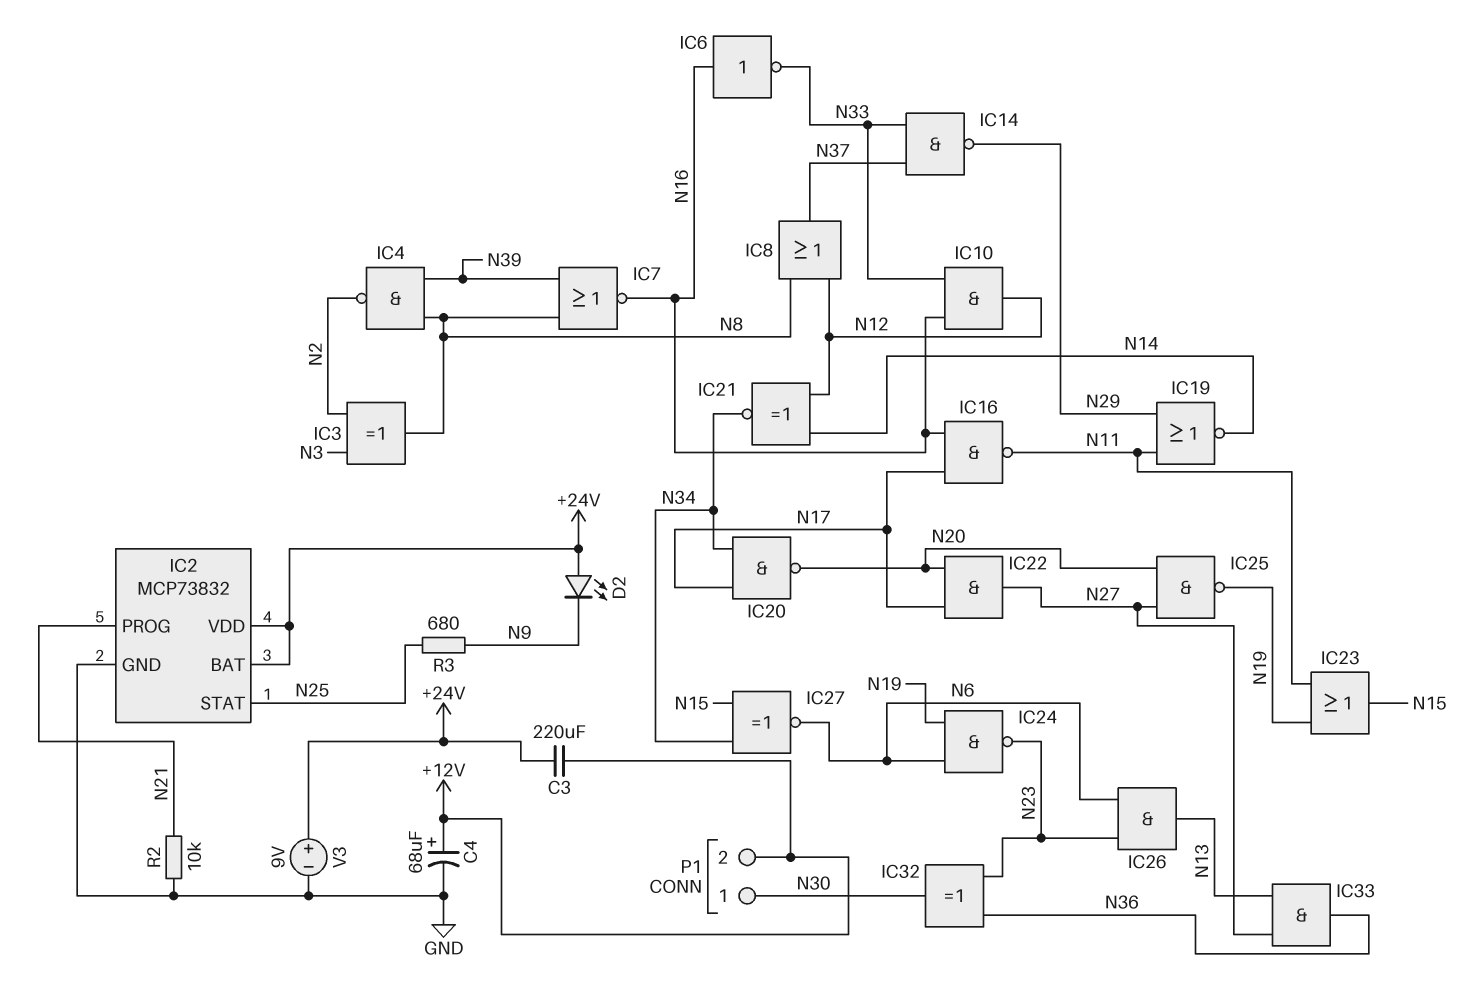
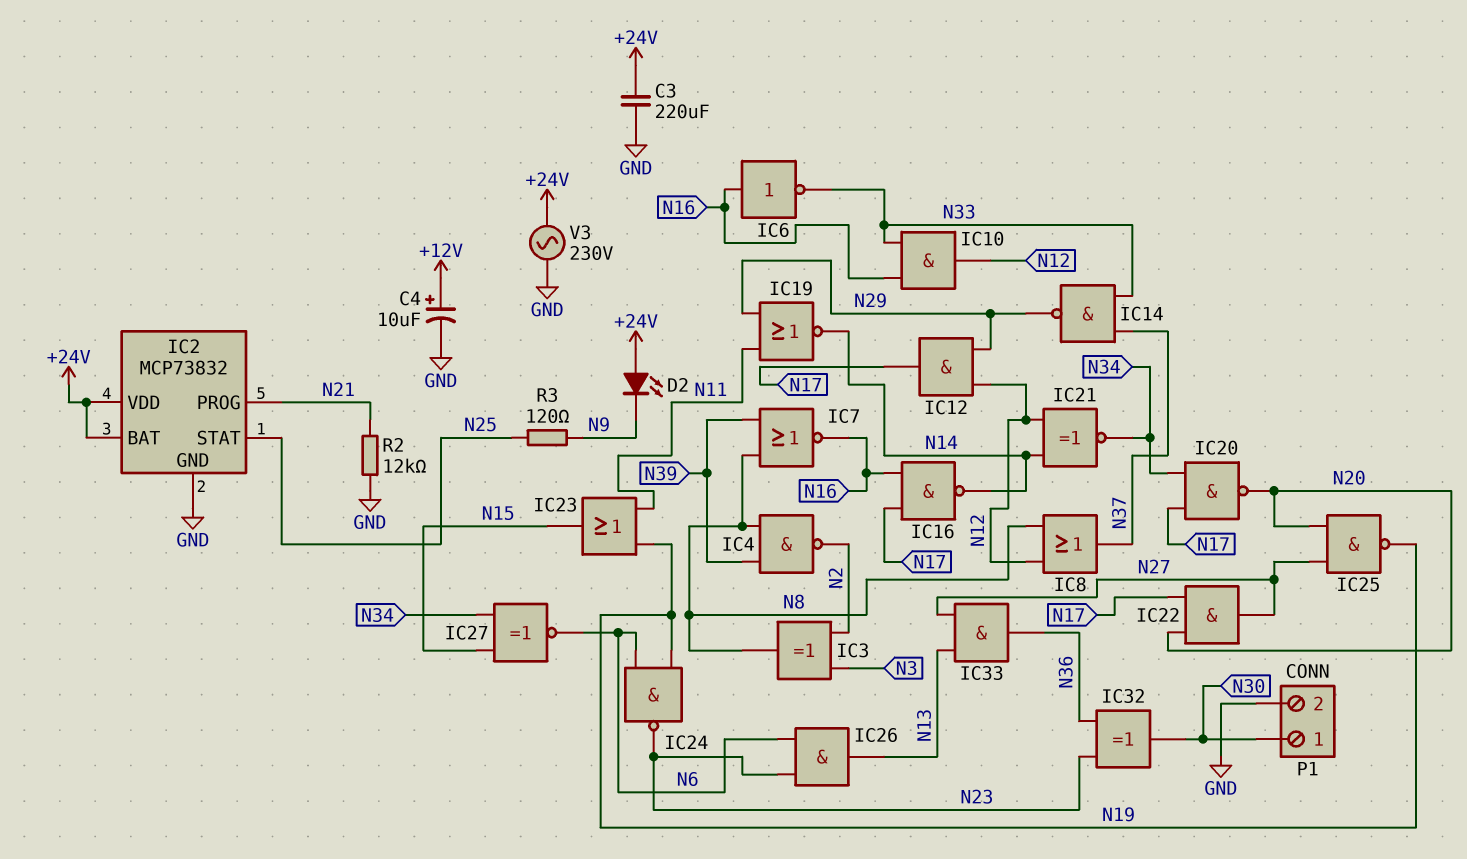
C3: 220uF (+12V, +24V) -> 220uF (+24V, GND)
C4: 68uF (plus +12V, minus GND) -> 10uF (plus +12V, minus GND)
IC12: none -> AND (in N12, in N29, out N17)
IC16: NAND (in N16, in N17, out N11) -> NAND (in N16, in N17, out N14)
P1 pin 2: +12V -> GND
R2: 10k (GND, N21) -> 12k (GND, N21)
R3: 680 (N9, N25) -> 120 (N9, N25)
V3: 9V (plus +24V, minus GND) -> AC 230V (+24V, GND)

